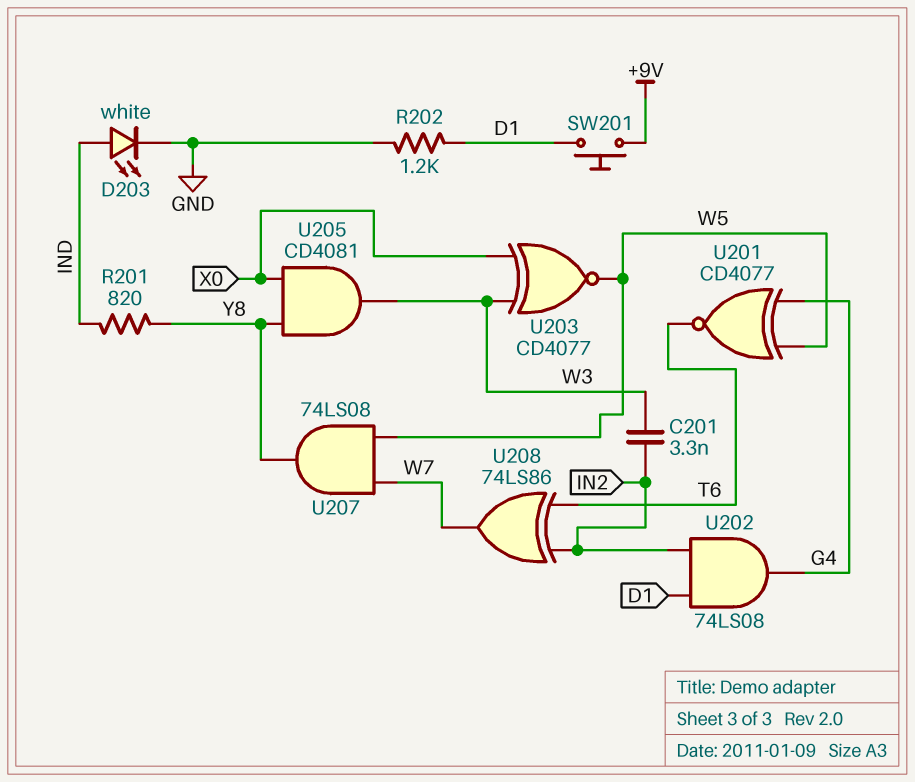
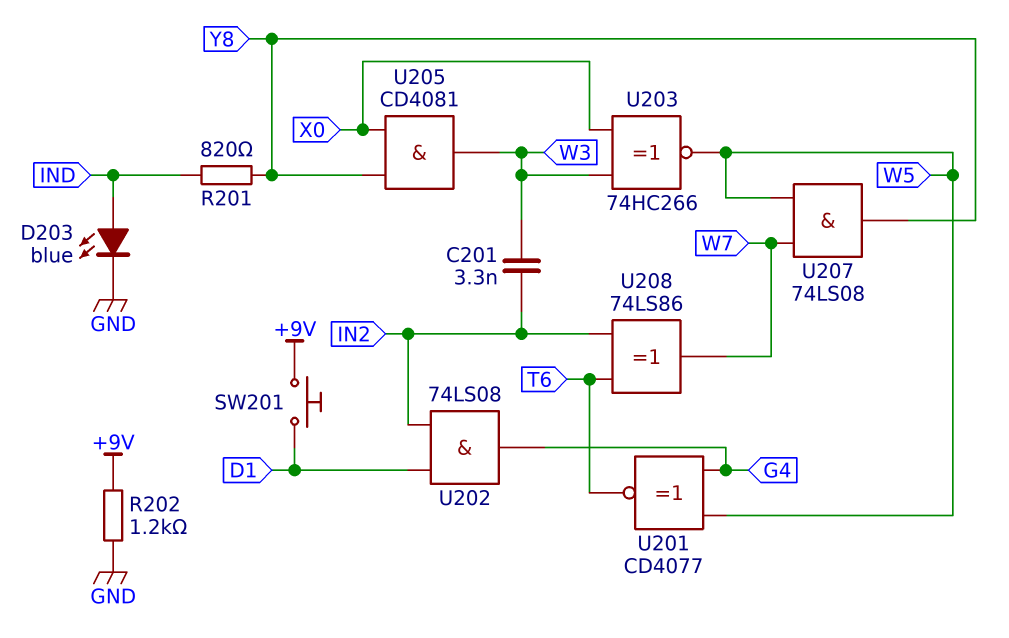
D203: LED white (A IND, K GND) -> LED blue (A IND, K GND)
R202: 1.2k (D1, GND) -> 1.2k (+9V, GND)
U203: XNOR CD4077 (in W3, in X0, out W5) -> XNOR 74HC266 (in W3, in X0, out W5)

